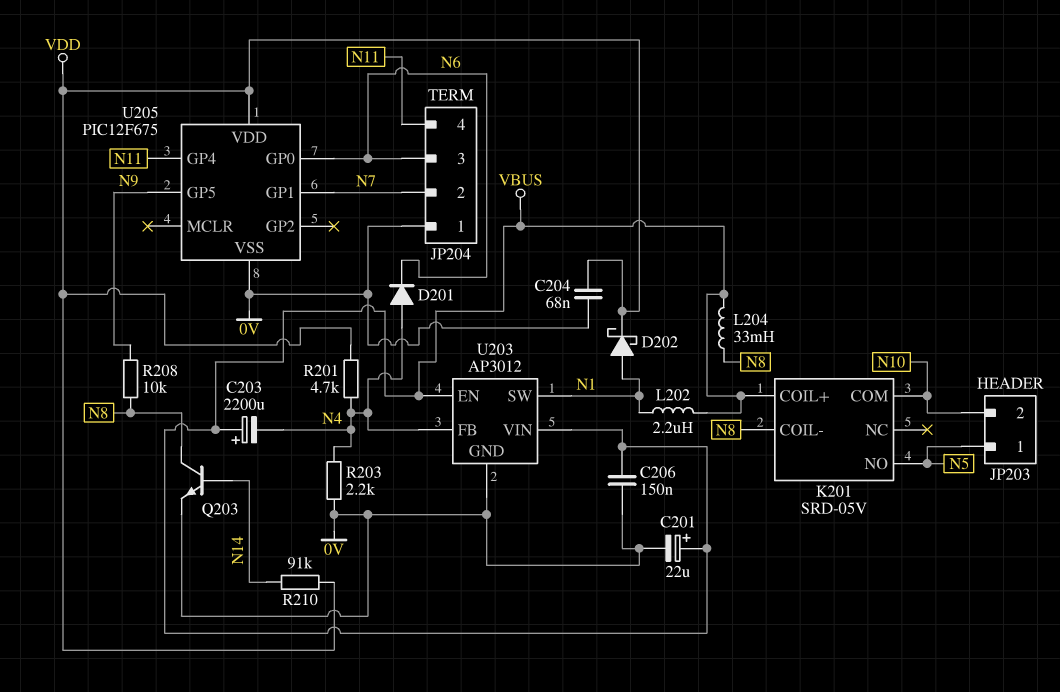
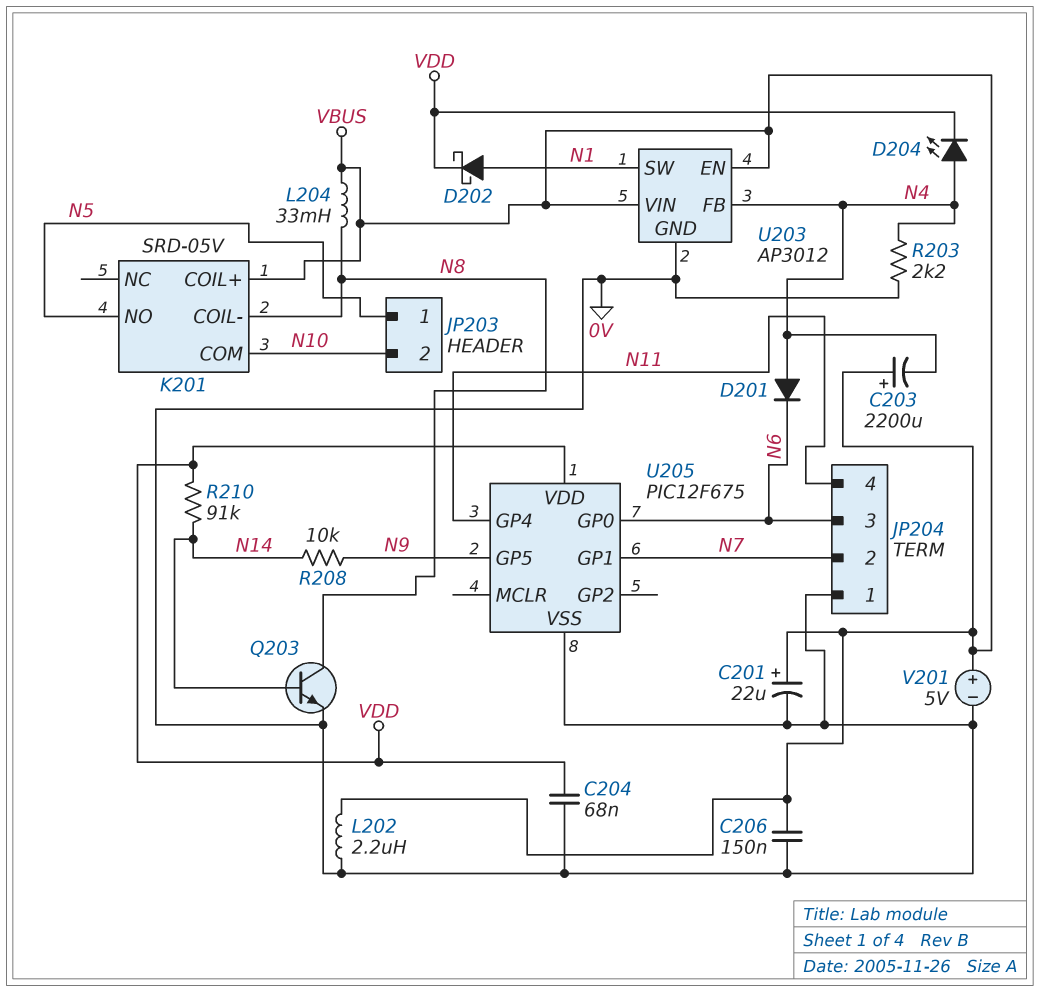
D204: none -> LED (A N4, K VDD)
L202: 2.2uH (N1, VBUS) -> 2.2uH (0V, VBUS)
R201: 4.7k (N4, VDD) -> none
R208: 10k (N8, N9) -> 10k (N9, N14)
V201: none -> 5V (plus VBUS, minus 0V)

